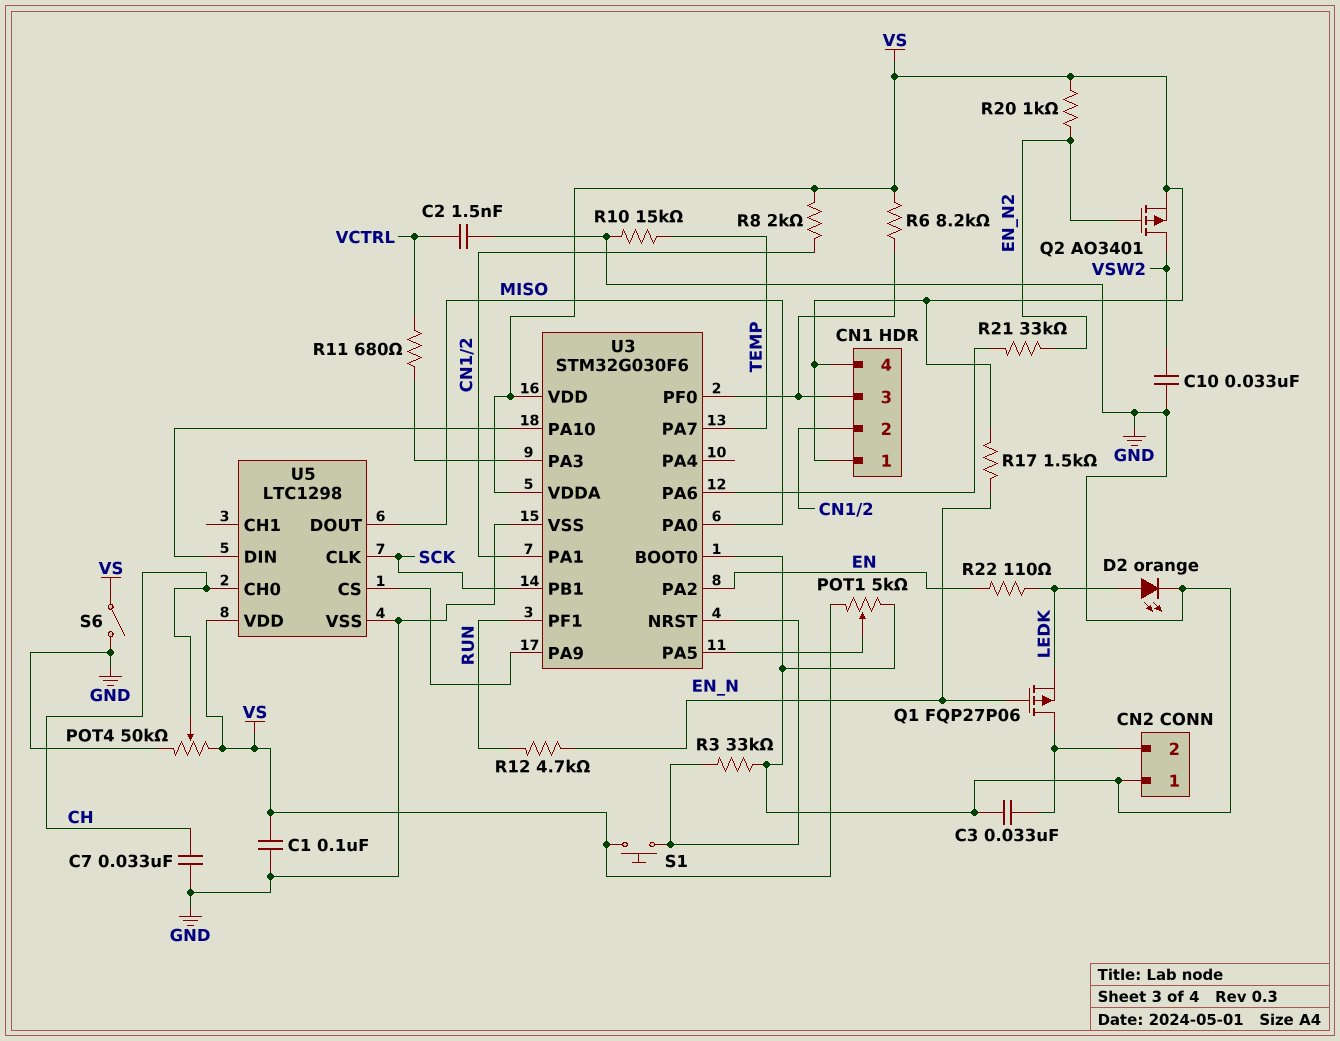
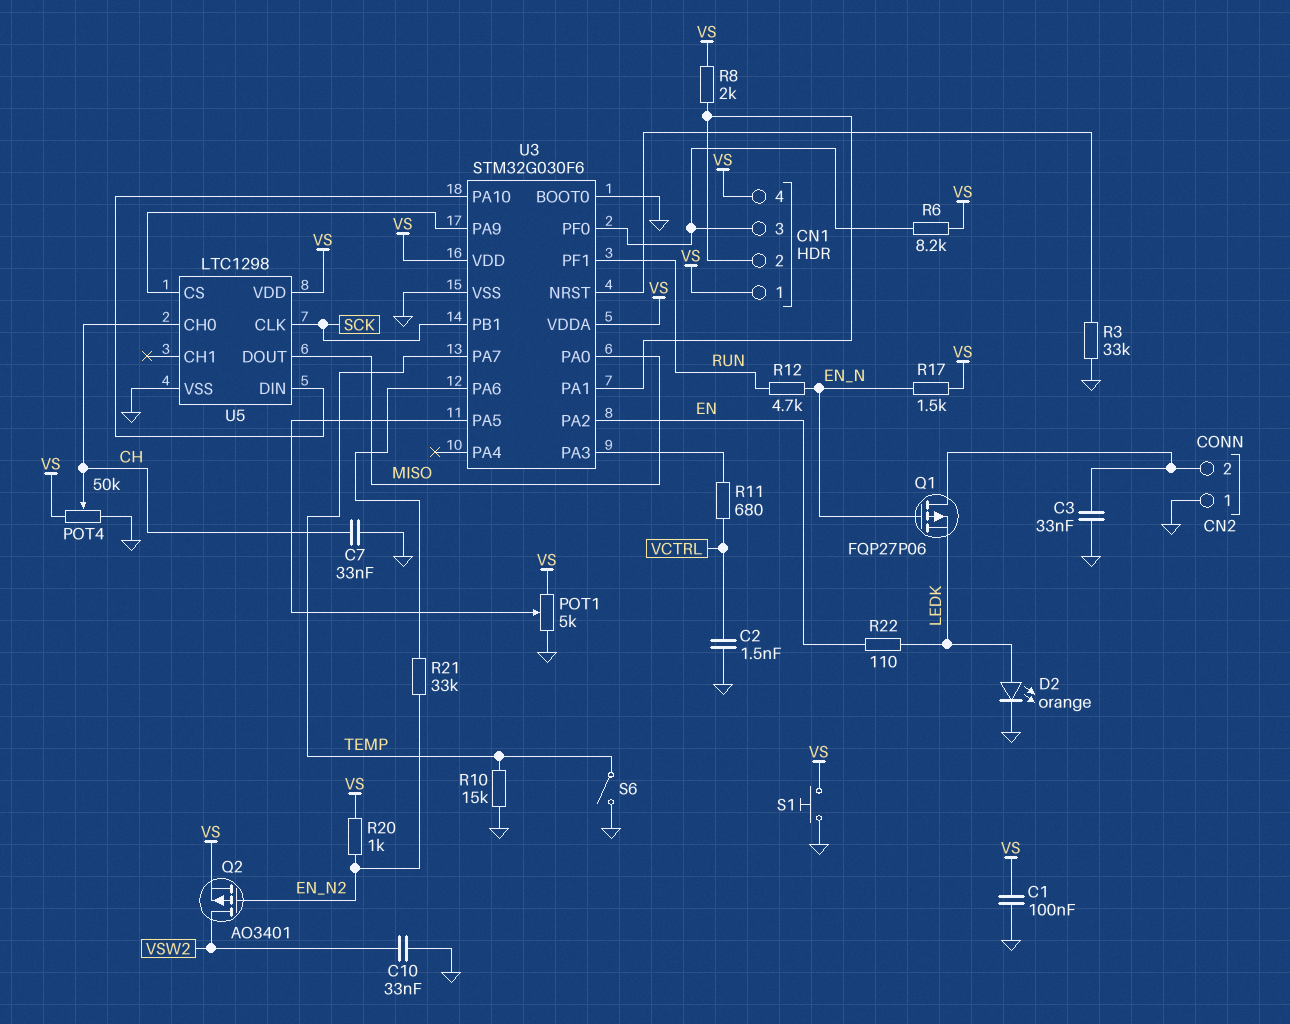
S1: button (U3/NRST, VS) -> button (GND, VS)
S6: switch (GND, VS) -> switch (GND, TEMP)

